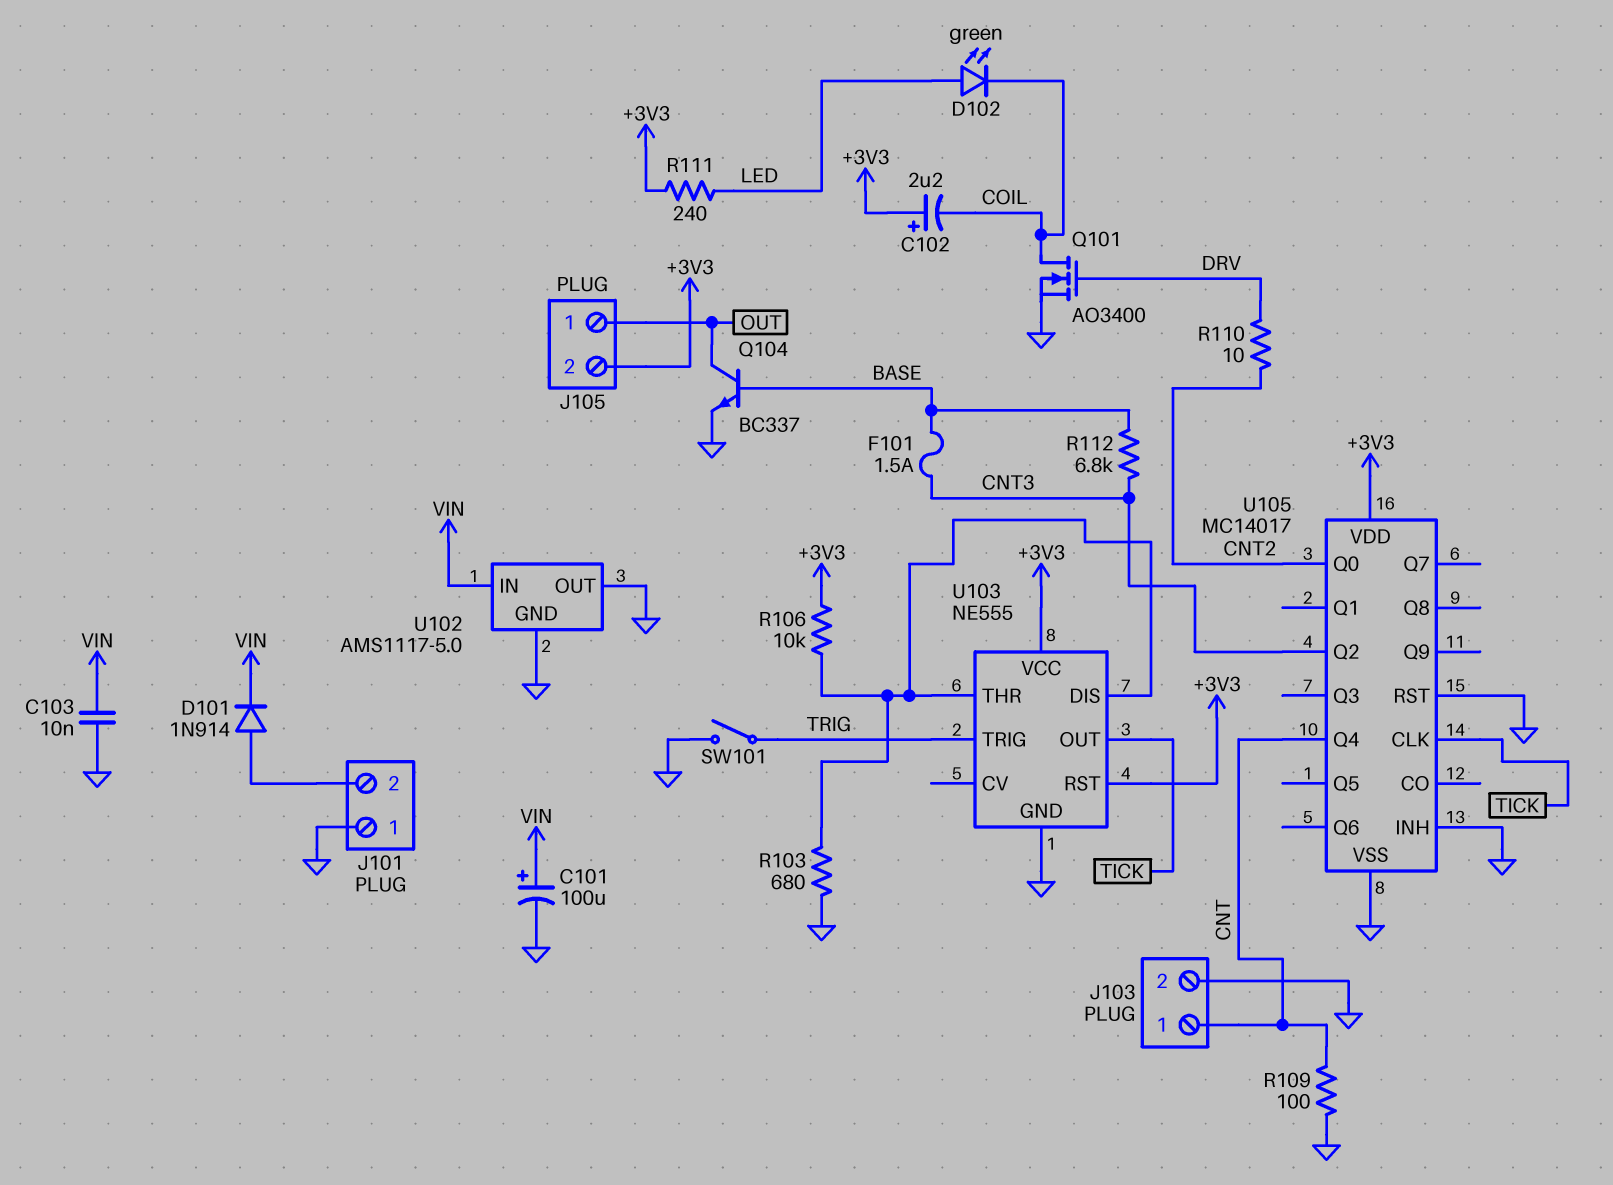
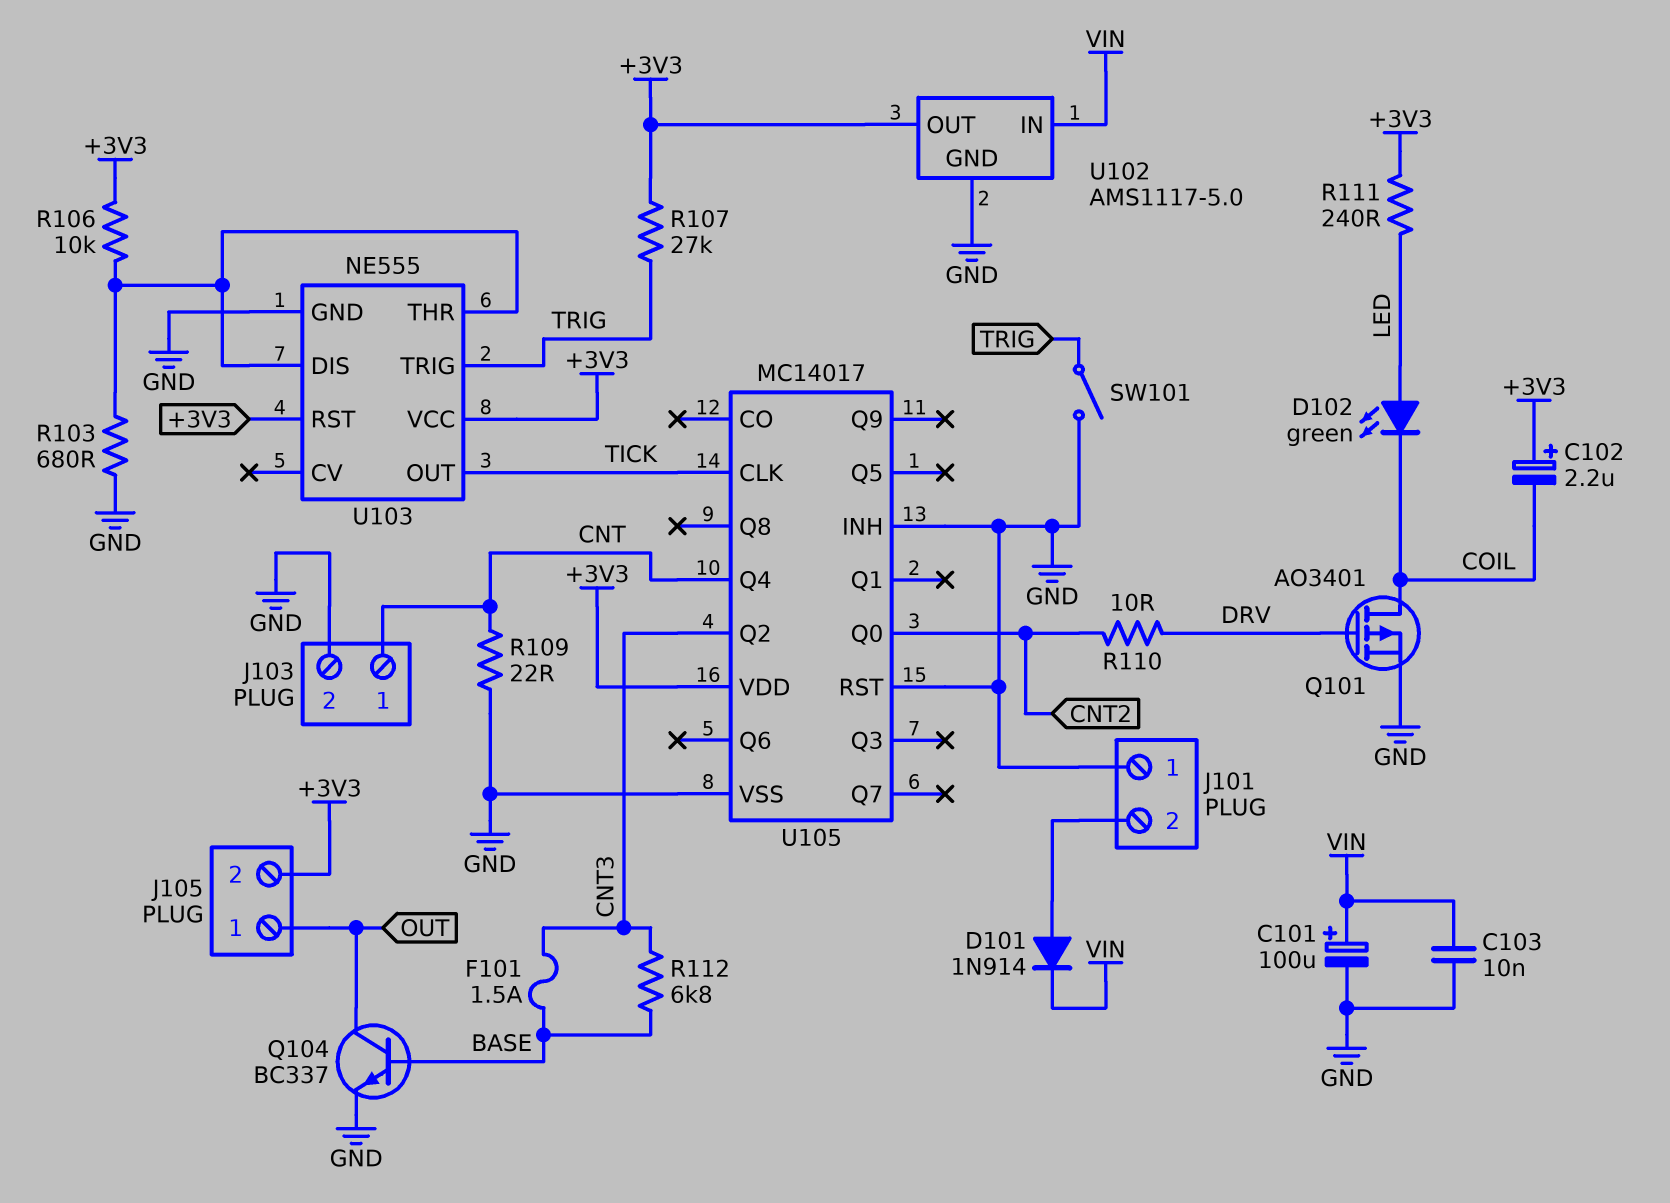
Q101: NMOS AO3400 (G DRV, D COIL, S GND) -> PMOS AO3401 (G DRV, D COIL, S GND)
R107: none -> 27k (+3V3, TRIG)
R109: 100 (CNT, GND) -> 22 (CNT, GND)
U102 pin OUT: GND -> +3V3

